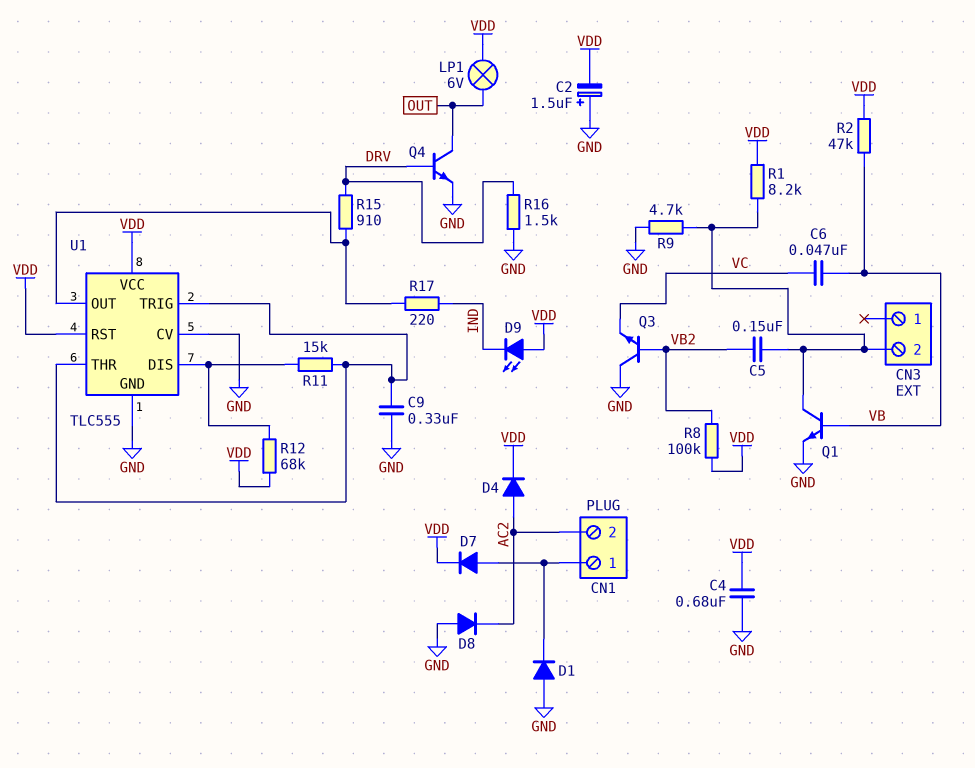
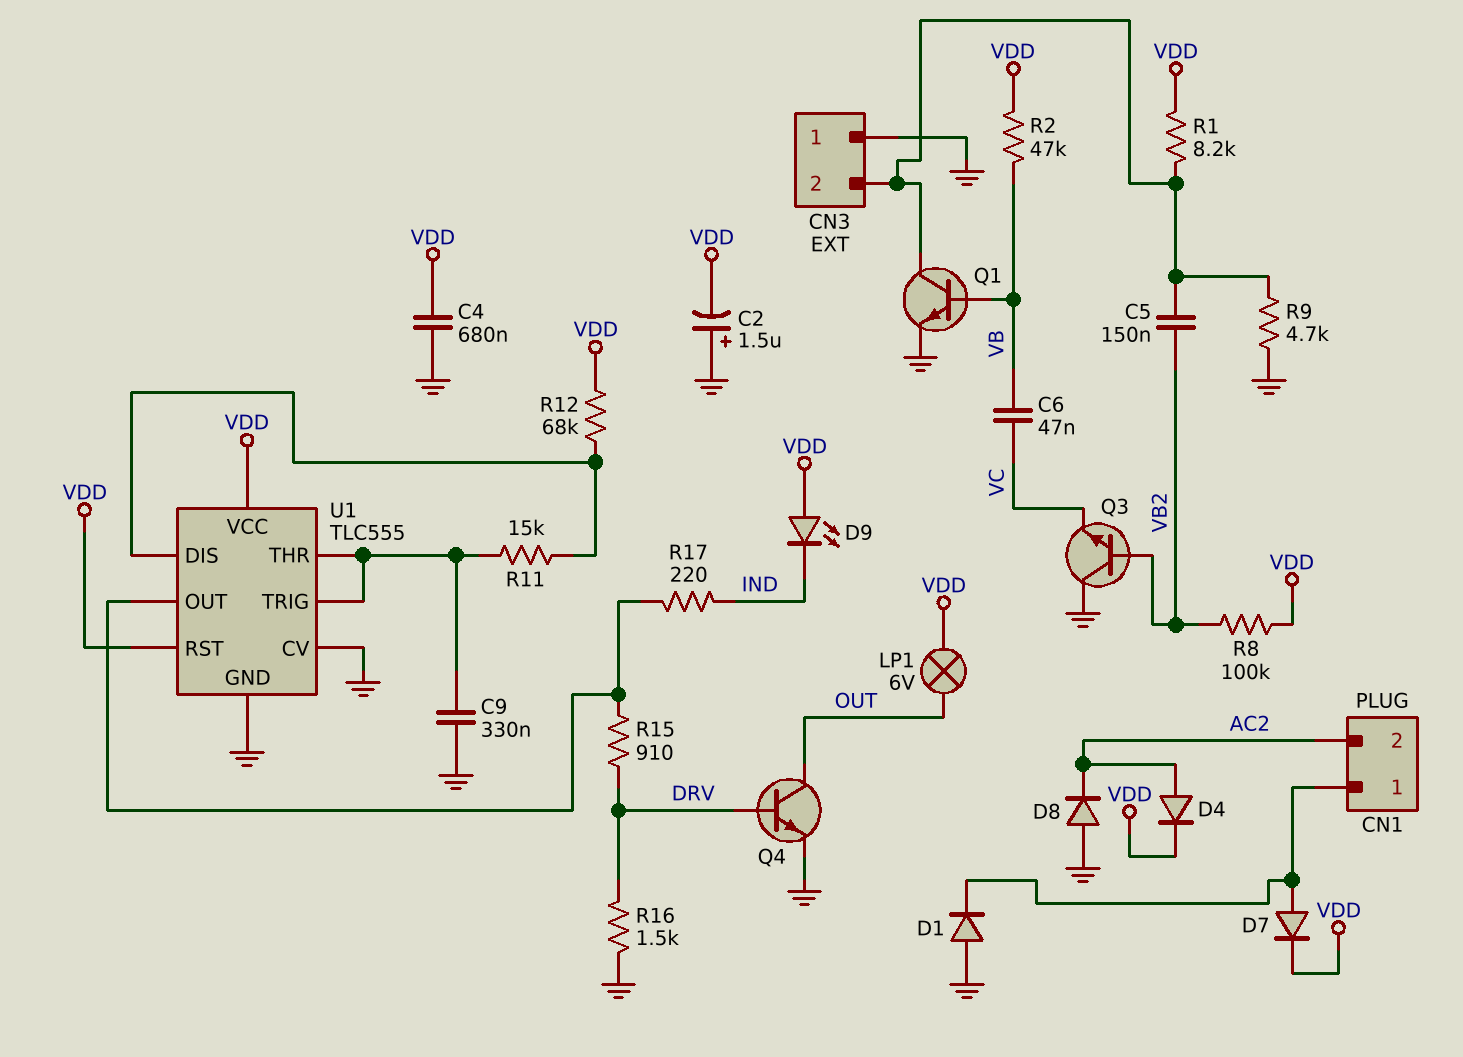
CN3 pin 1: none -> GND

